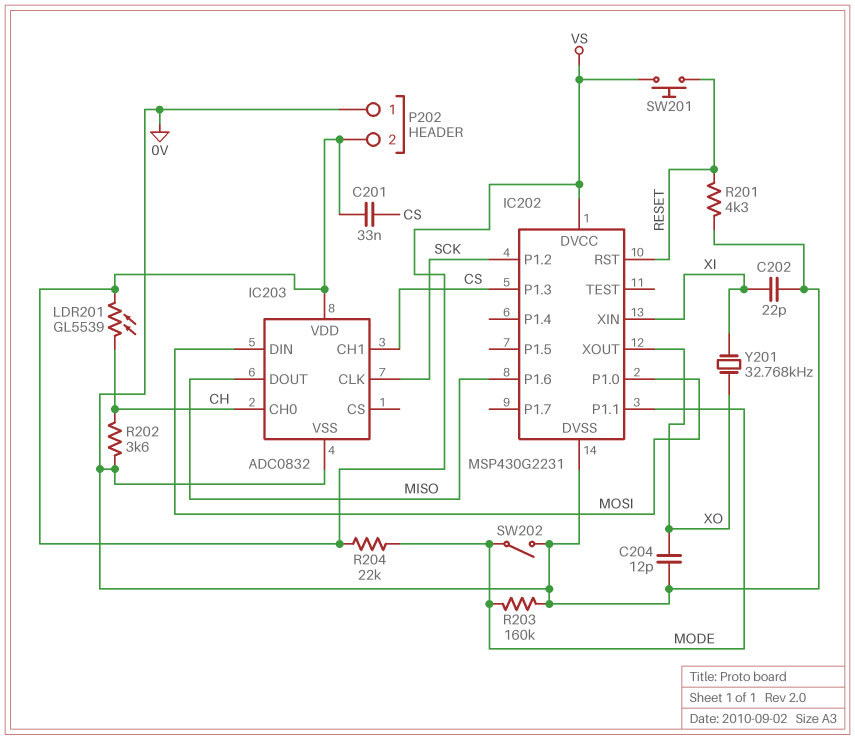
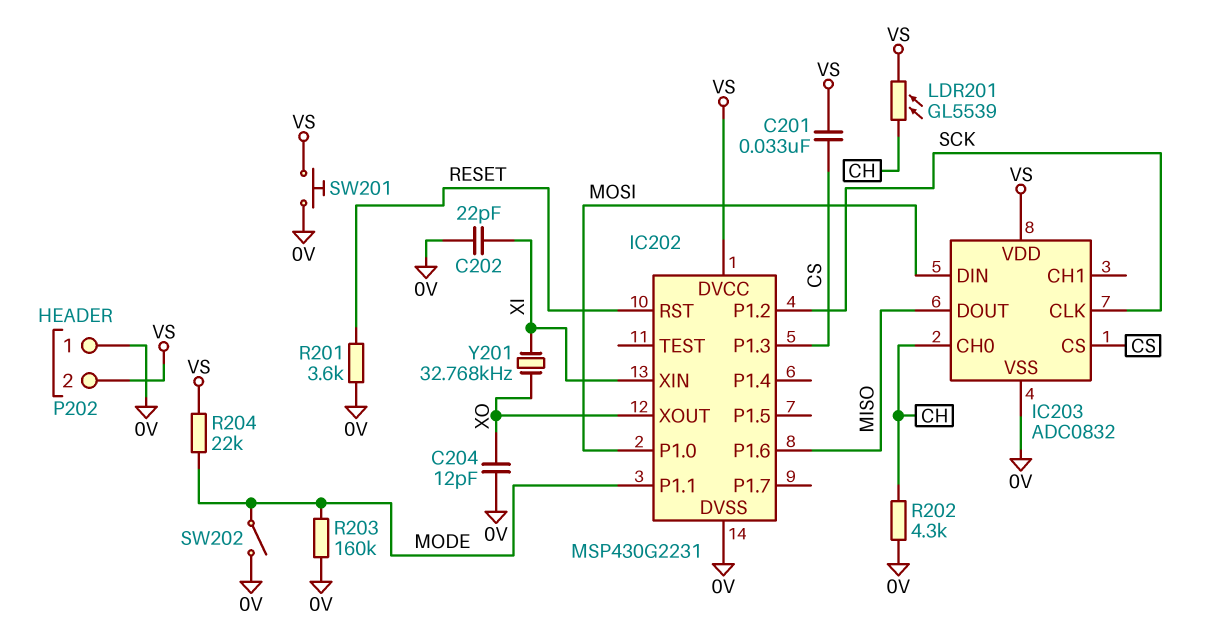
IC203 pin CH1: CS -> none
IC203 pin CS: none -> CS
R201: 4.3k (0V, RESET) -> 3.6k (0V, RESET)
R202: 3.6k (0V, CH) -> 4.3k (0V, CH)
SW201: button (RESET, VS) -> button (0V, VS)

